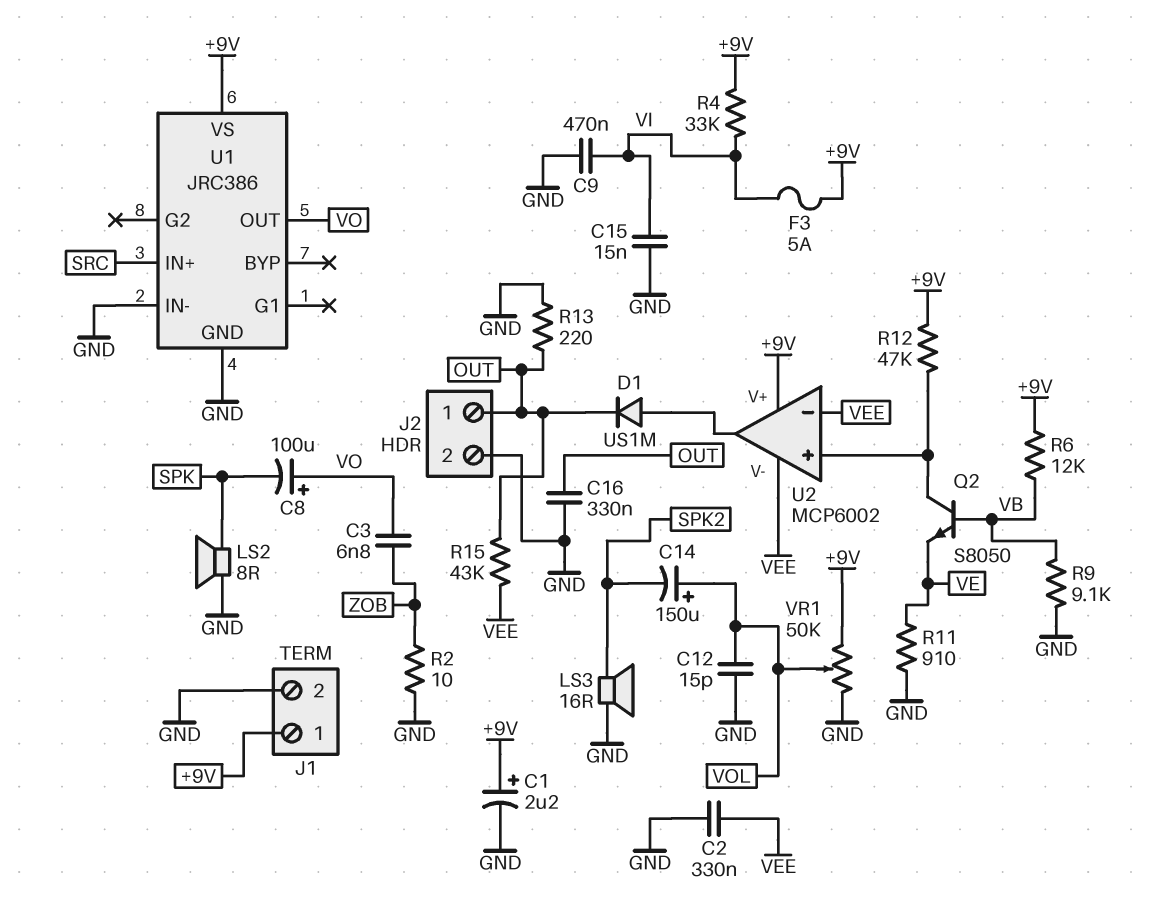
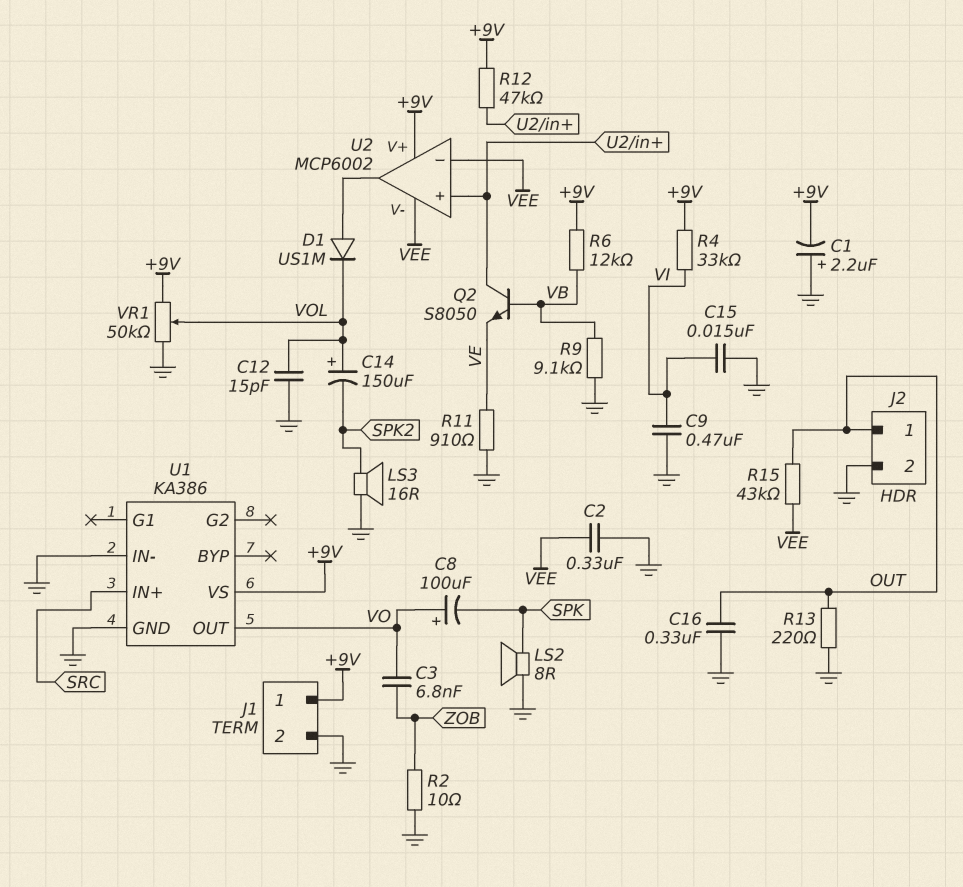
C1: 2.2uF (plus +9V, minus GND) -> 2.2uF (plus GND, minus +9V)
D1: diode US1M (A U2/out, K OUT) -> diode US1M (A U2/out, K VOL)
F3: 5A (+9V, VI) -> none
U1: JRC386 -> KA386

